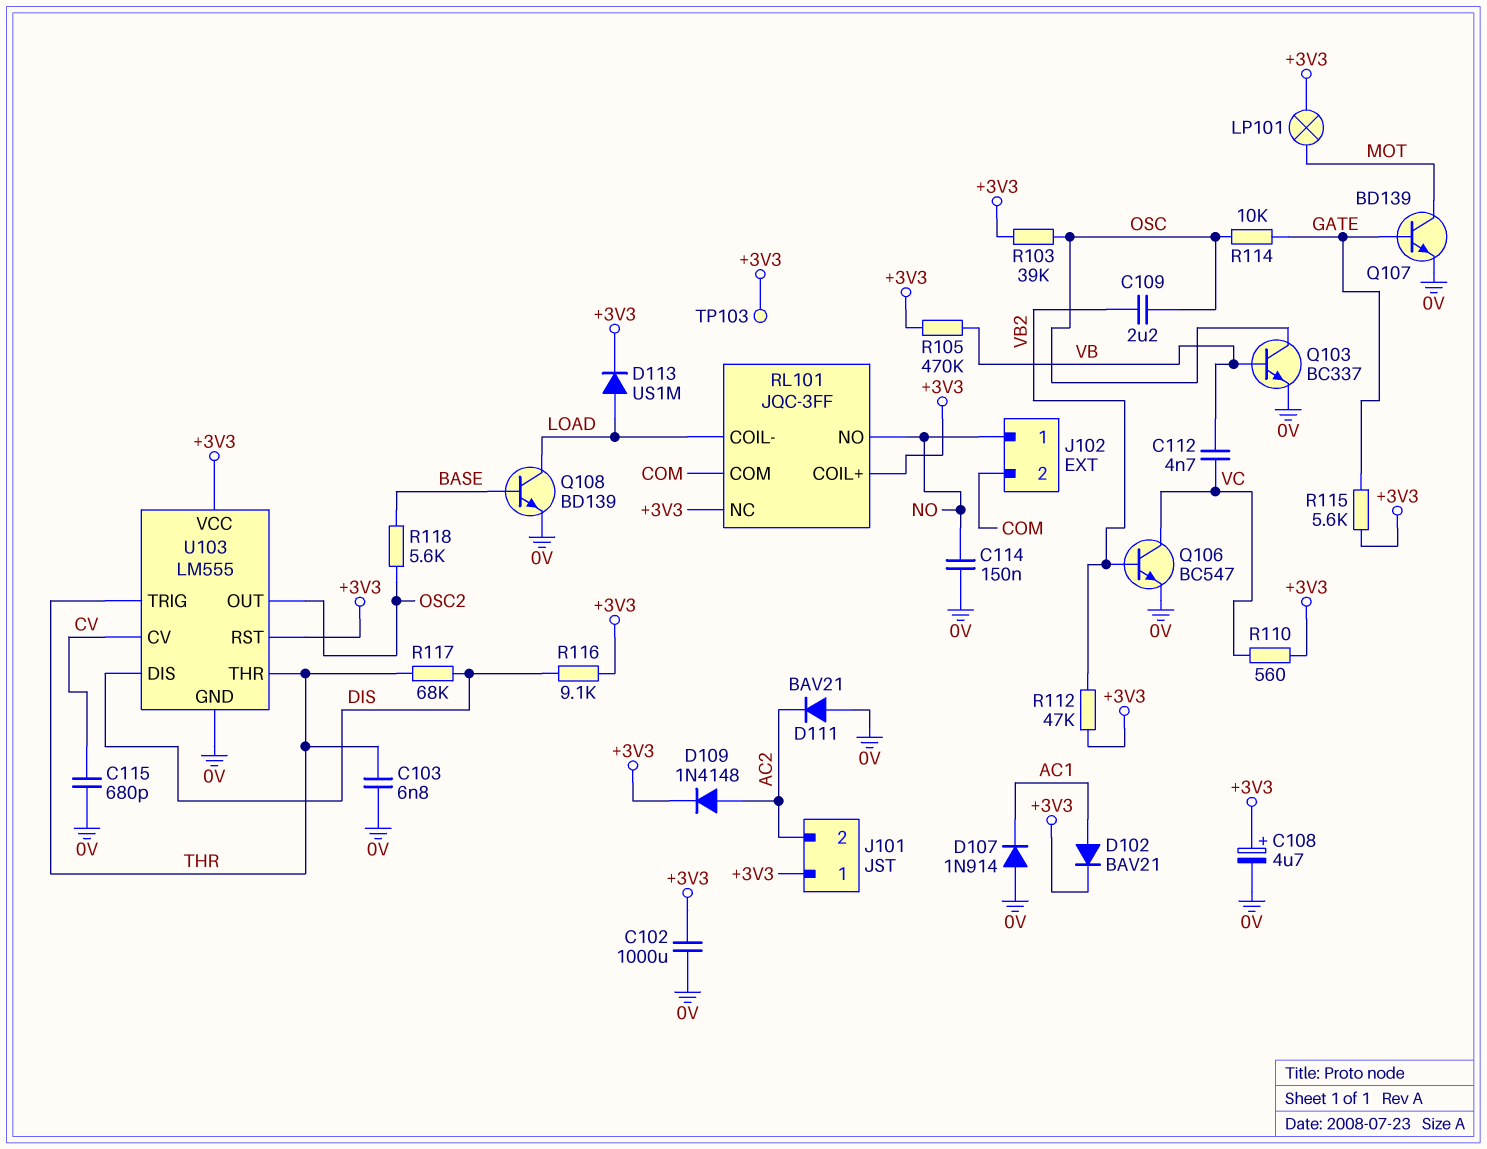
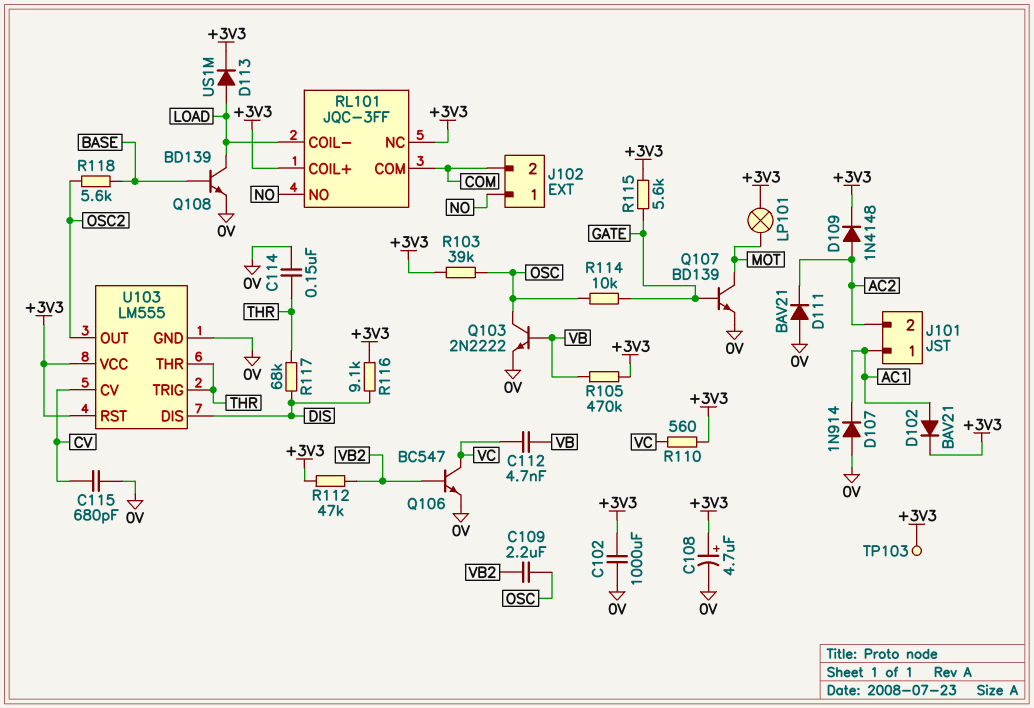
C103: 6.8nF (0V, THR) -> none
C114: 150nF (0V, NO) -> 150nF (0V, THR)
J101 pin 1: +3V3 -> AC1
Q103: NPN BC337 (B VB, C OSC, E 0V) -> NPN 2N2222 (B VB, C OSC, E 0V)

